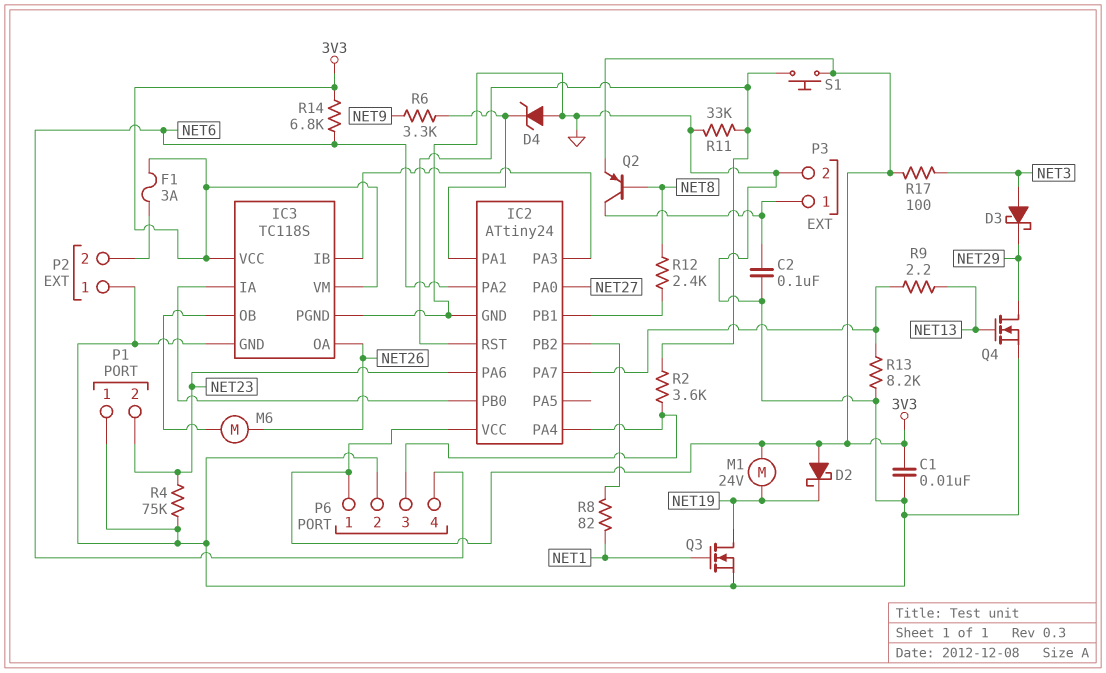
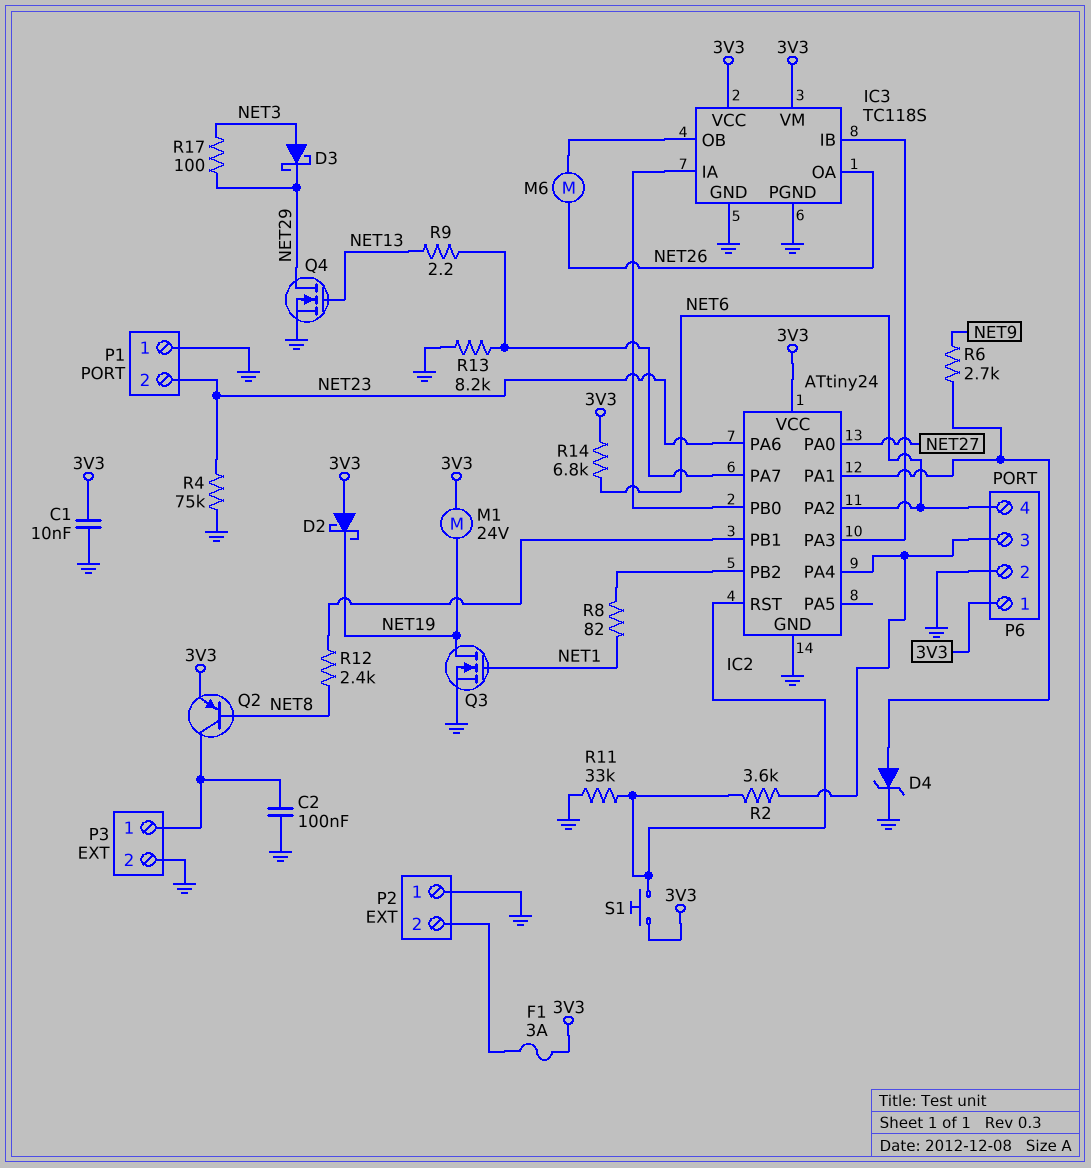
D4: zener (A GND, K IC2/PA1) -> zener (A IC2/PA1, K GND)
R6: 3.3k (IC2/PA1, NET9) -> 2.7k (IC2/PA1, NET9)
R17: 100 (3V3, NET3) -> 100 (NET3, NET29)

